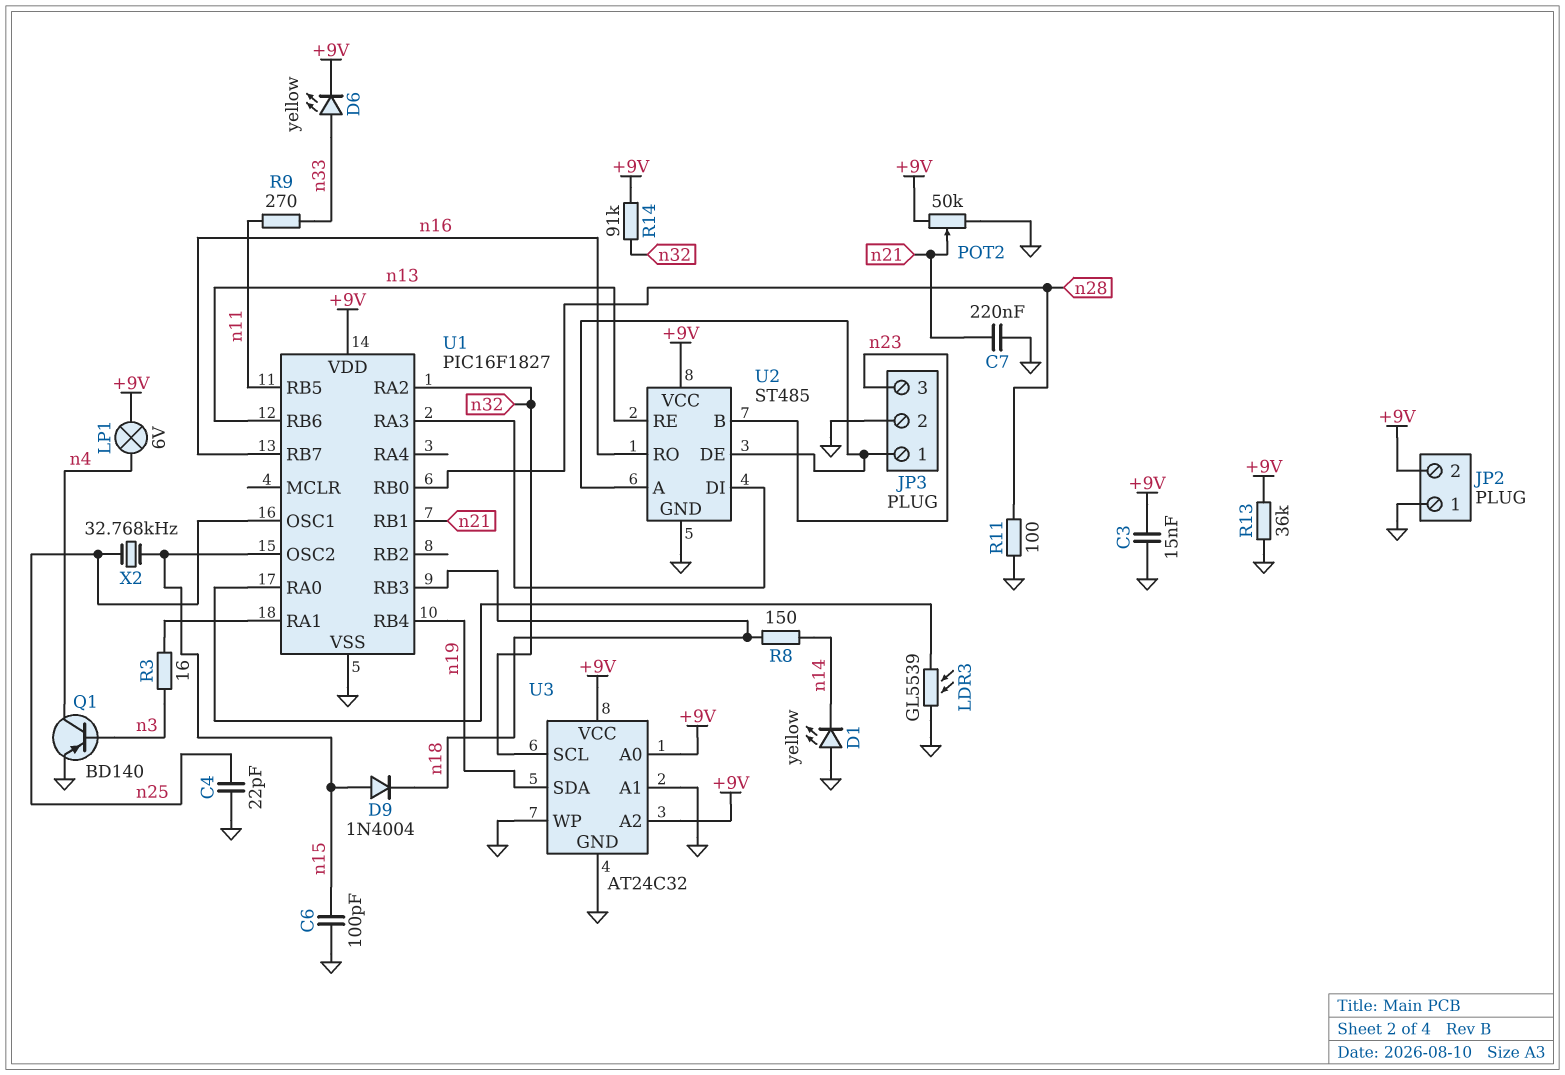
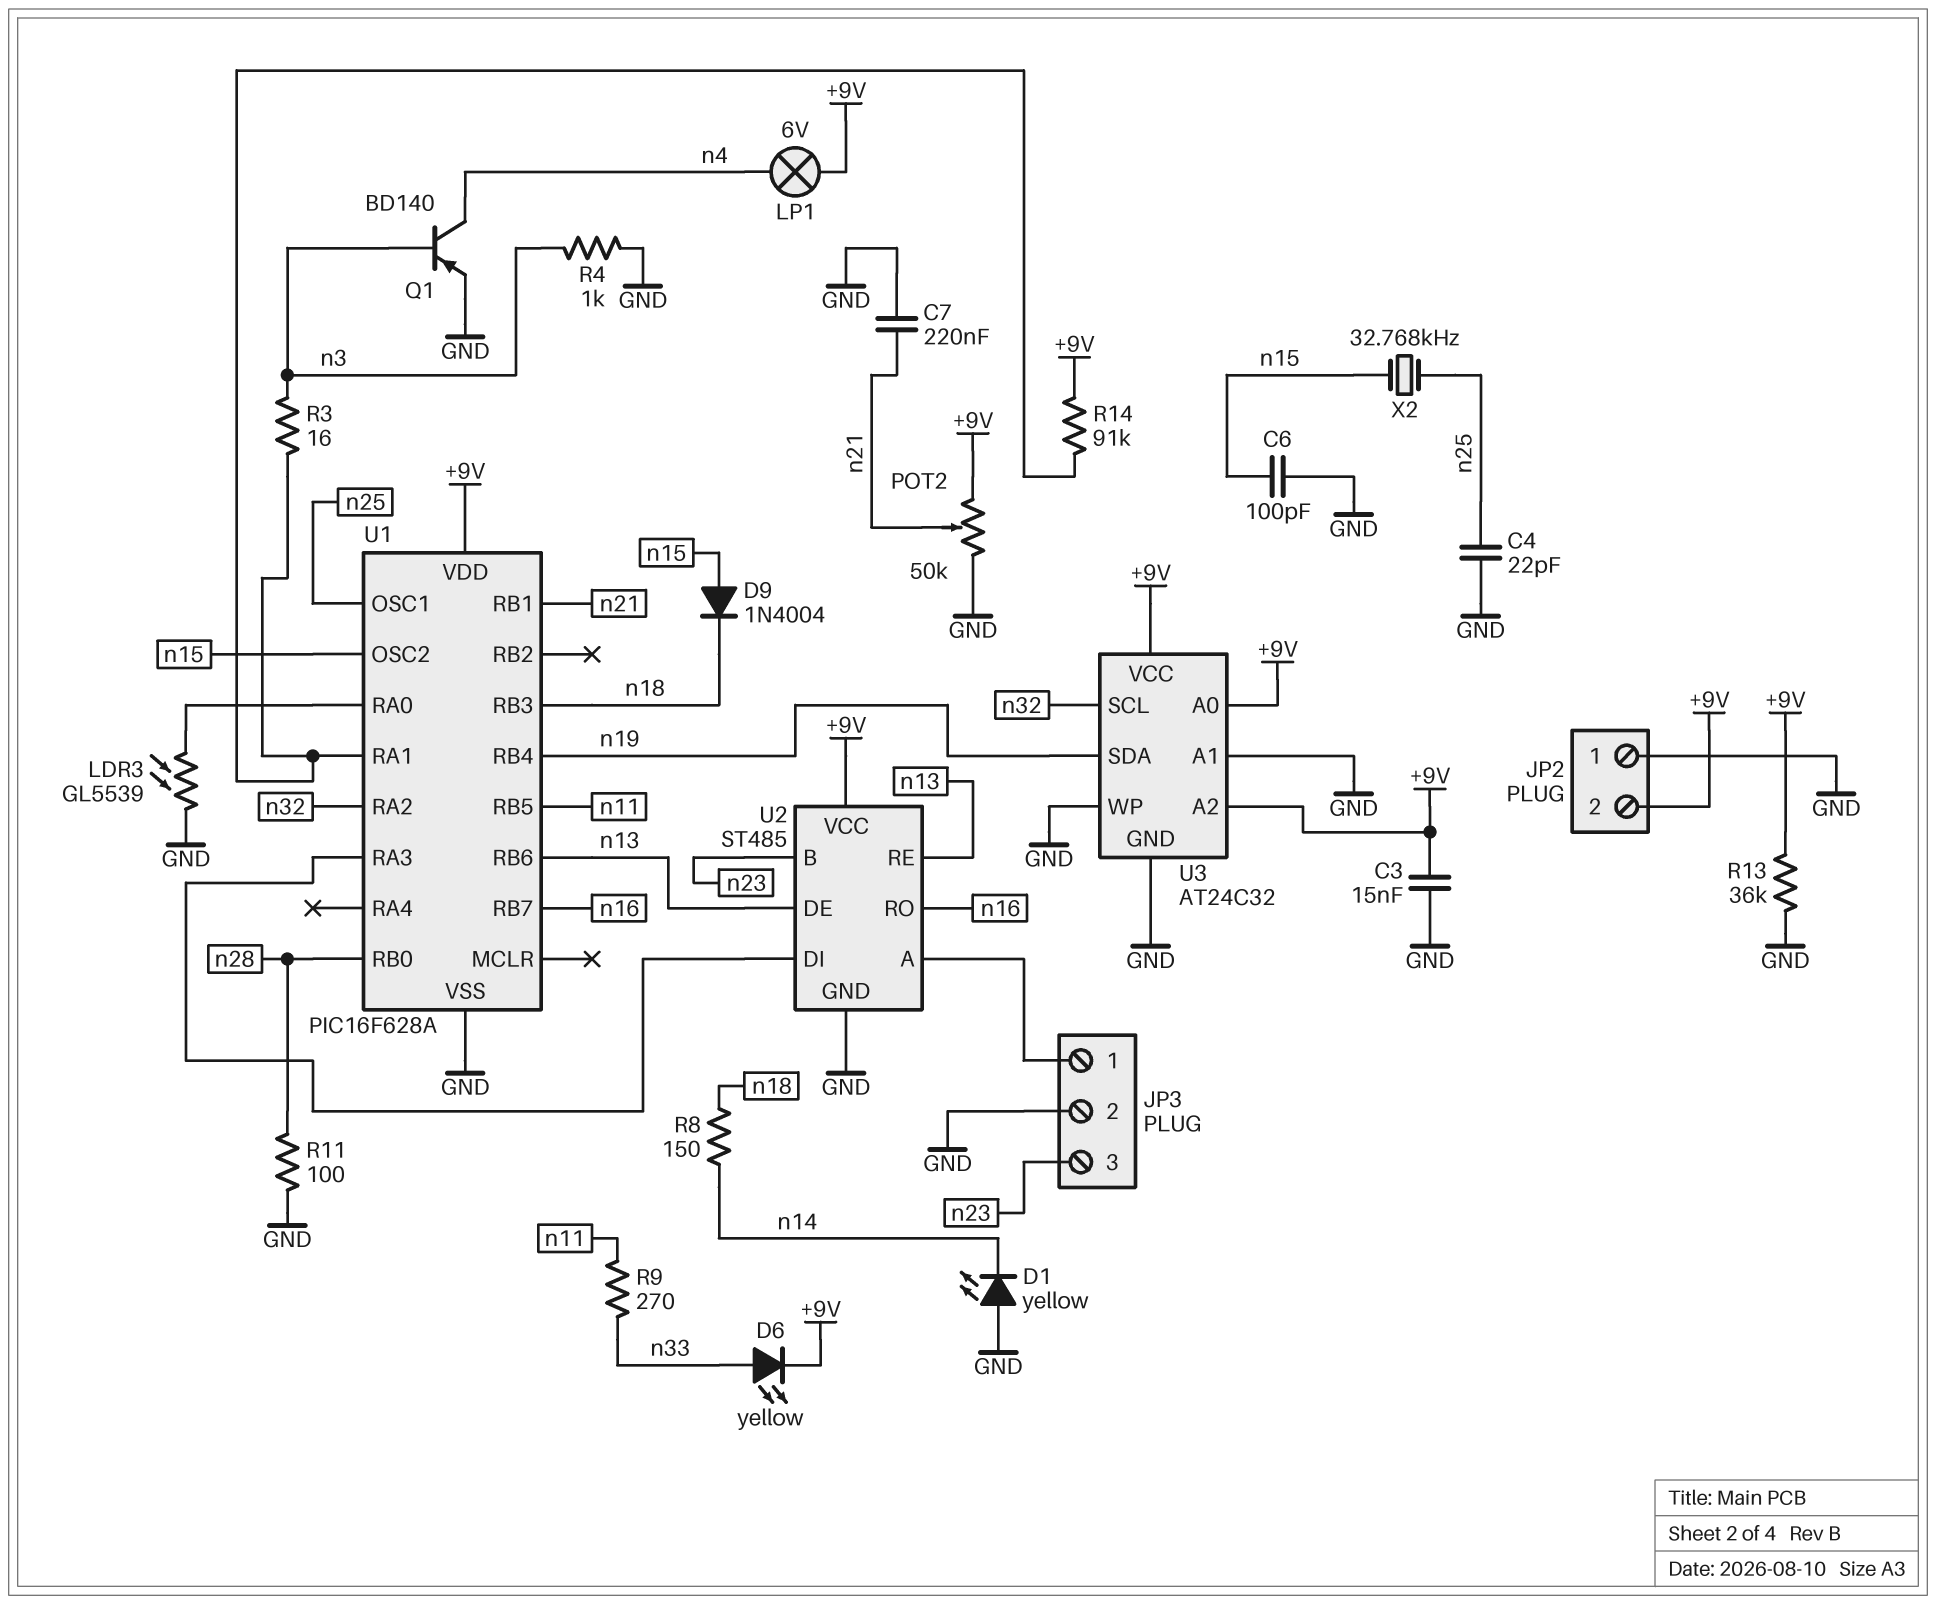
R4: none -> 1k (GND, n3)
R14: 91k (+9V, n32) -> 91k (+9V, U1/RA1)
U1: PIC16F1827 -> PIC16F628A
U2 pin DE: JP3/1 -> n13

